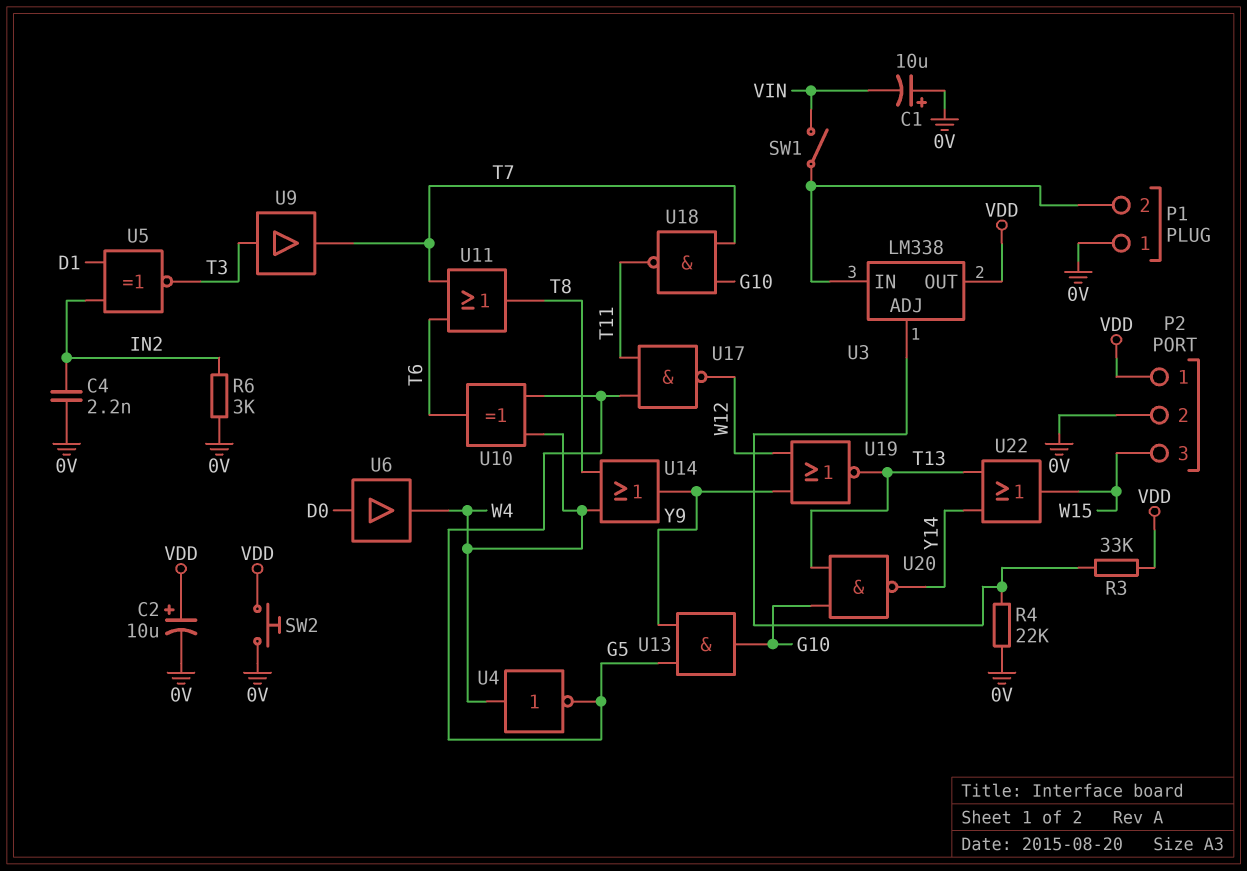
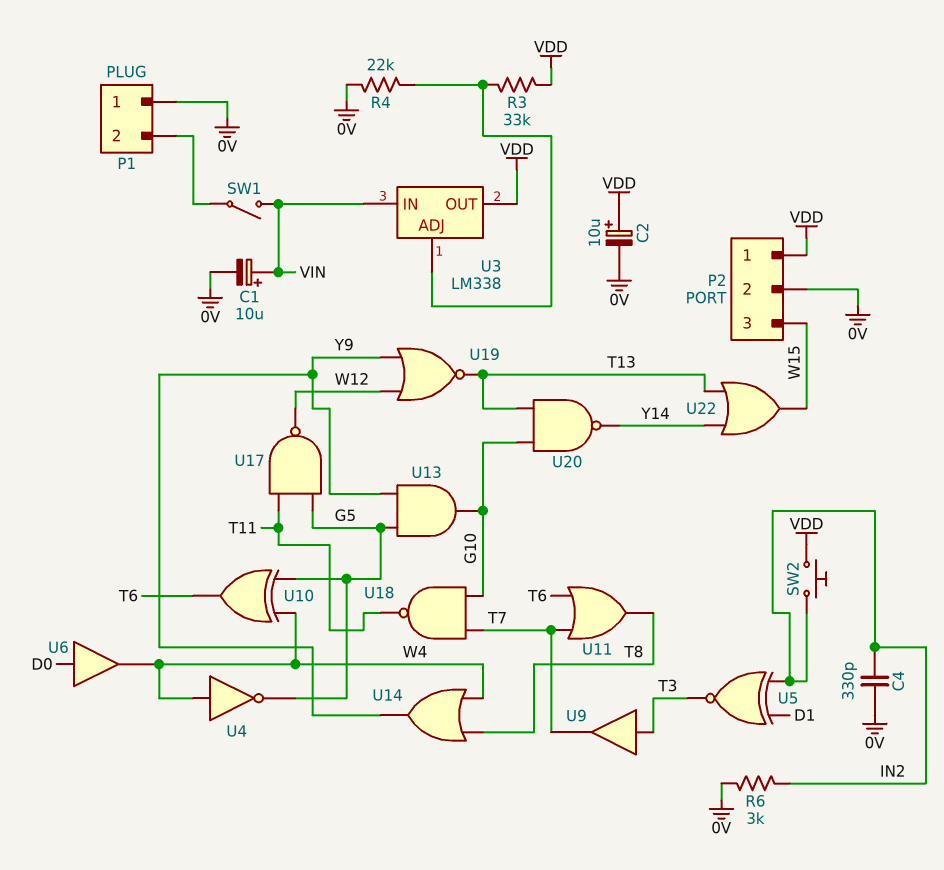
C1: 10uF (plus 0V, minus VIN) -> 10uF (plus VIN, minus 0V)
C4: 2.2nF (0V, IN2) -> 330pF (0V, IN2)
SW2: button (0V, VDD) -> button (IN2, VDD)
U3 pin IN: P1/2 -> VIN

